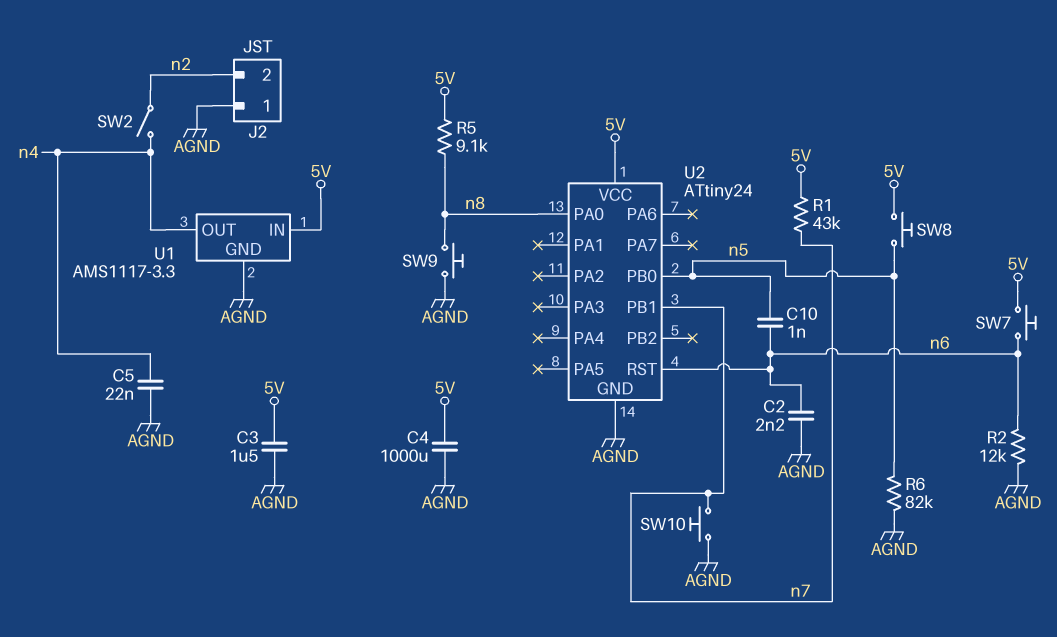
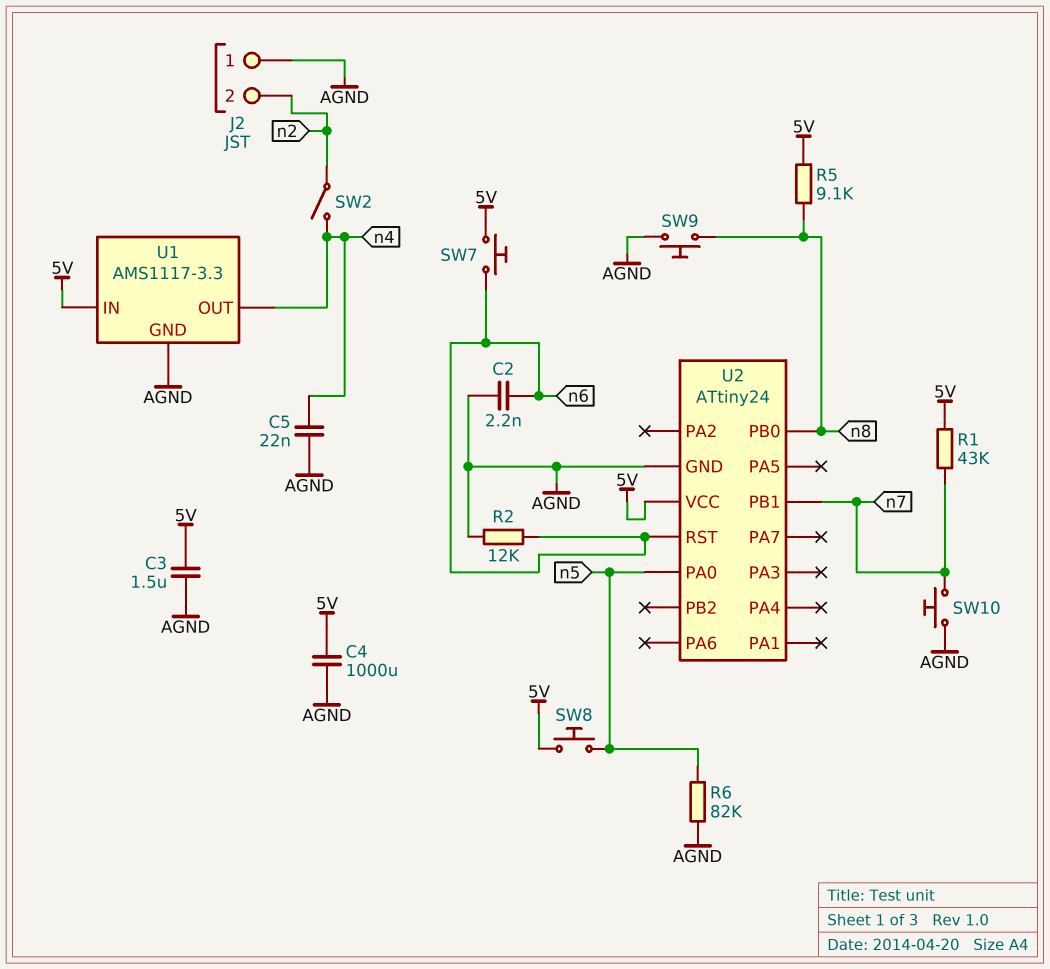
C10: 1nF (n5, n6) -> none
U2 pin PA0: n8 -> n5
U2 pin PB0: n5 -> n8

